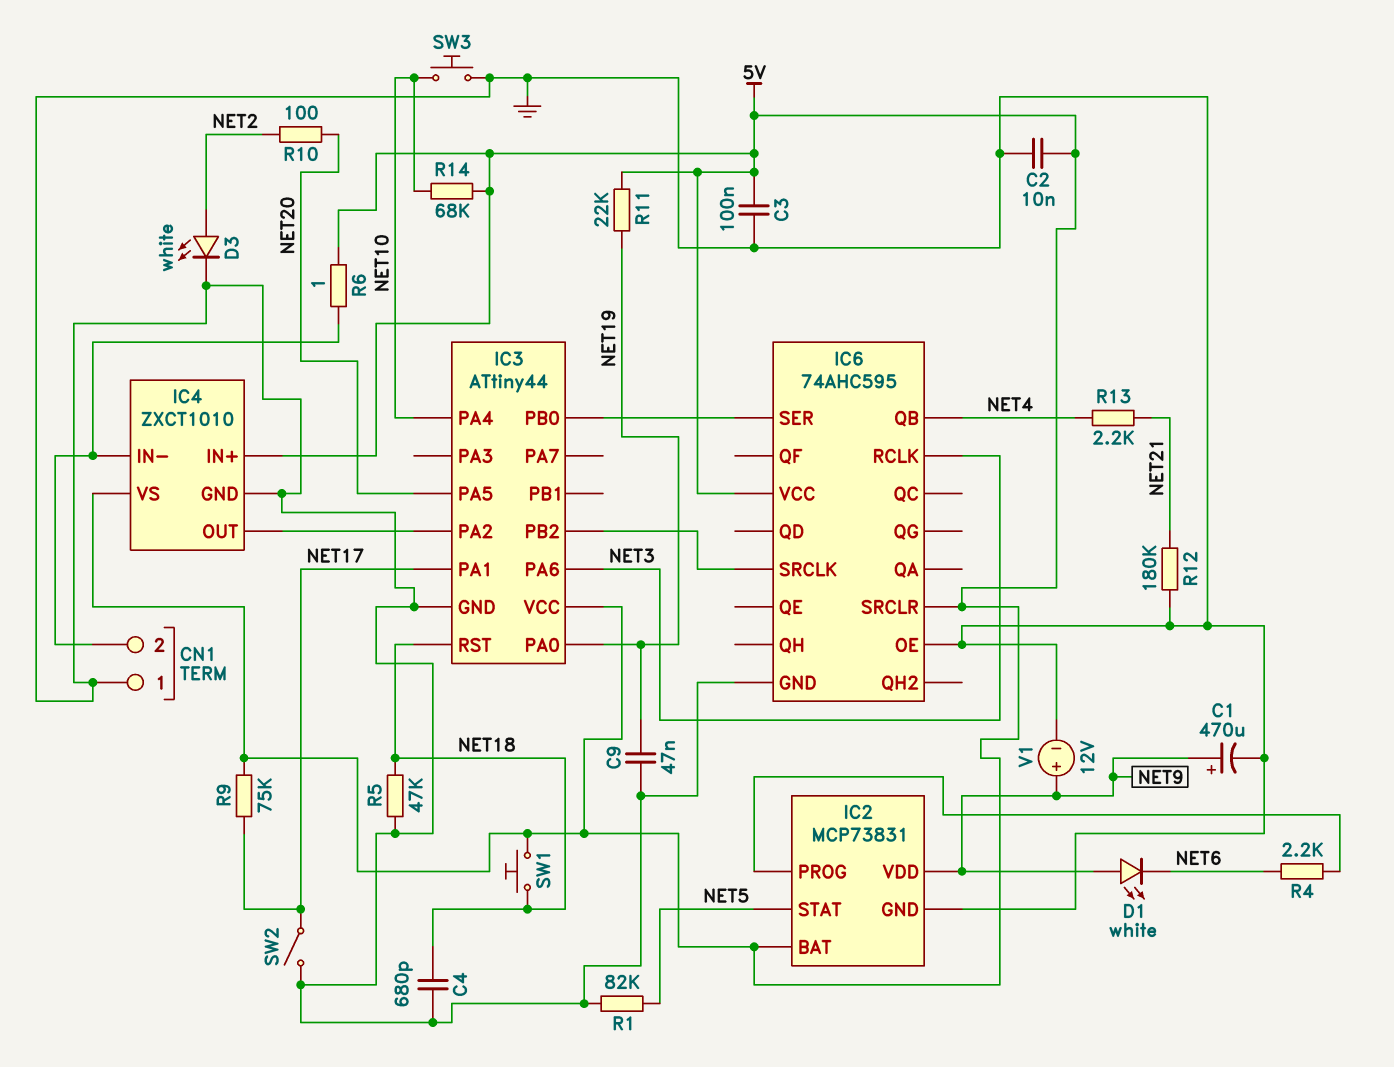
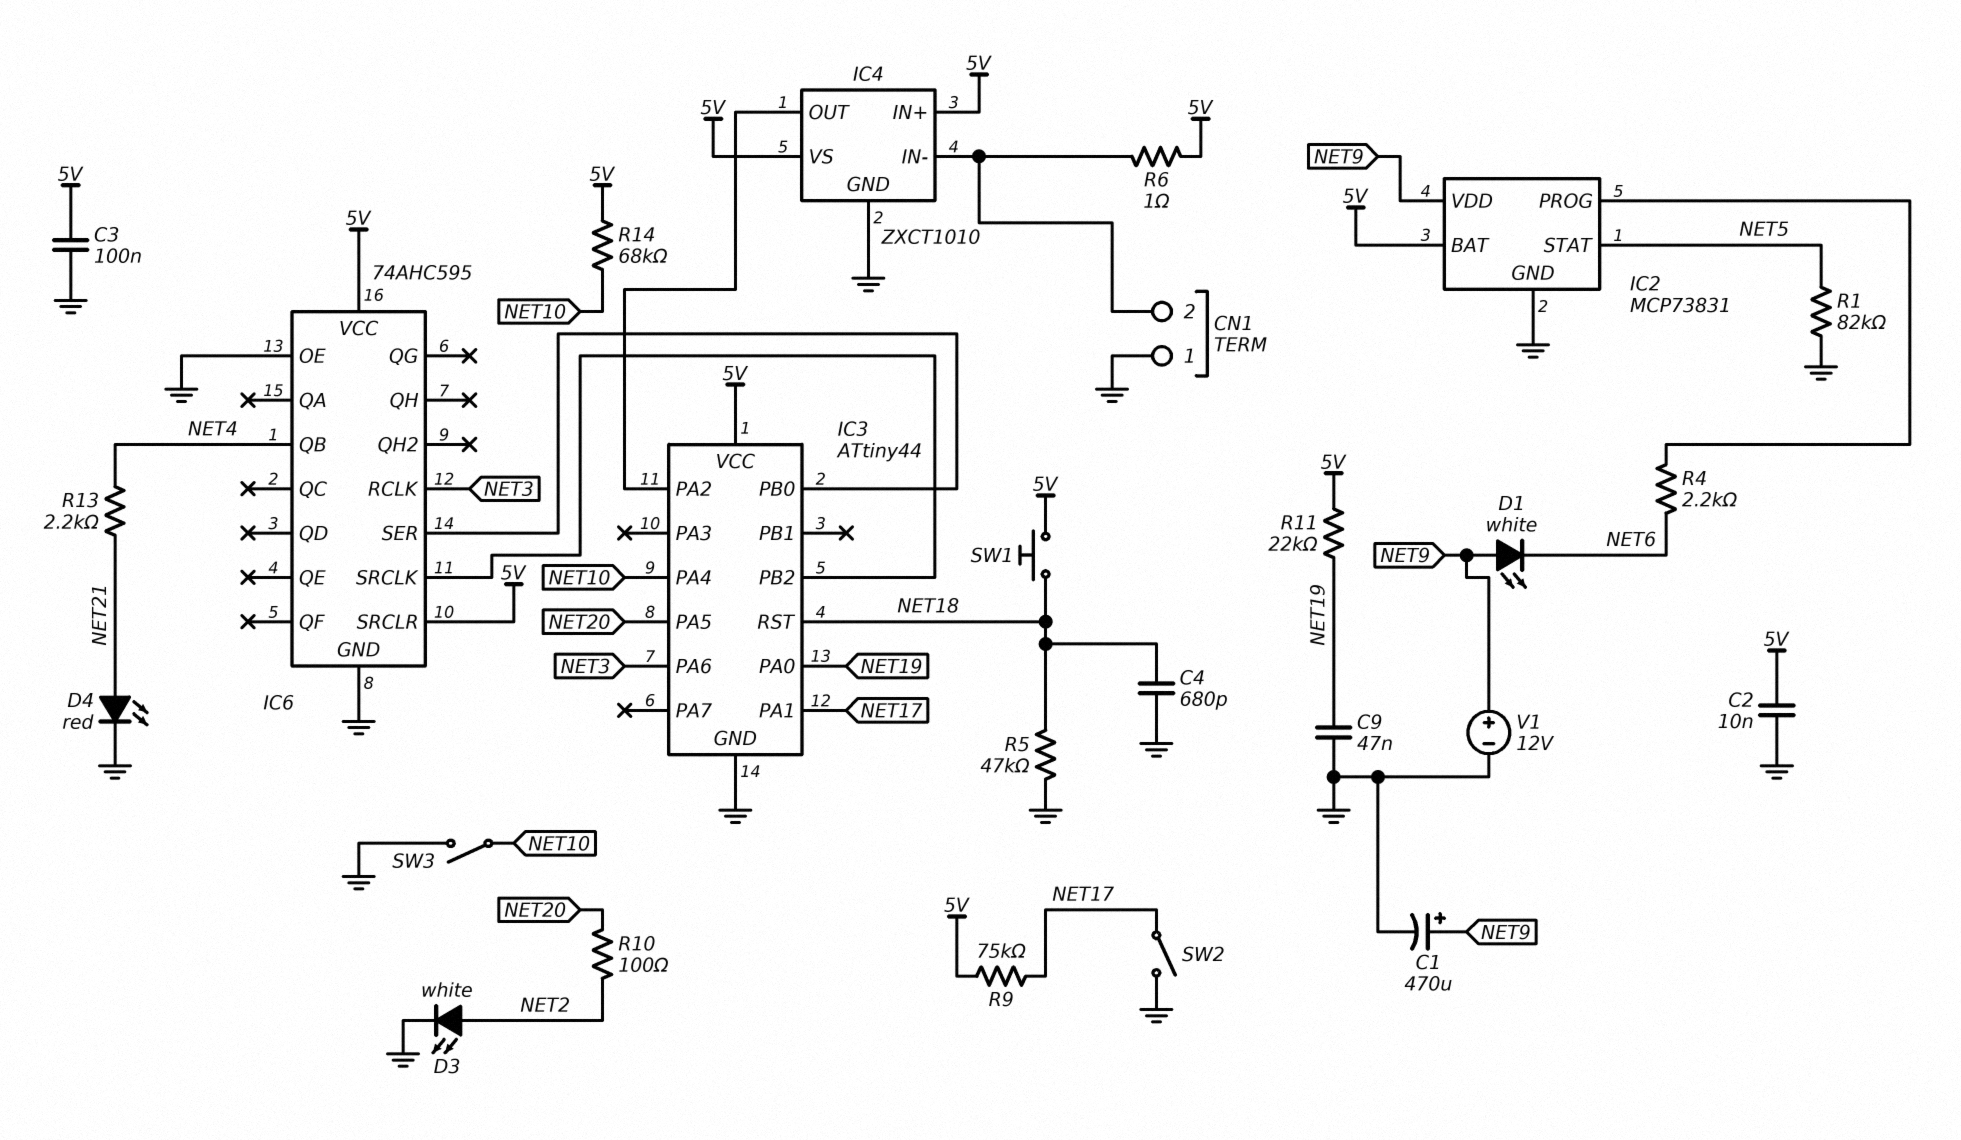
D4: none -> LED red (A NET21, K GND)
R12: 180k (GND, NET21) -> none
SW3: button (GND, NET10) -> switch (GND, NET10)

